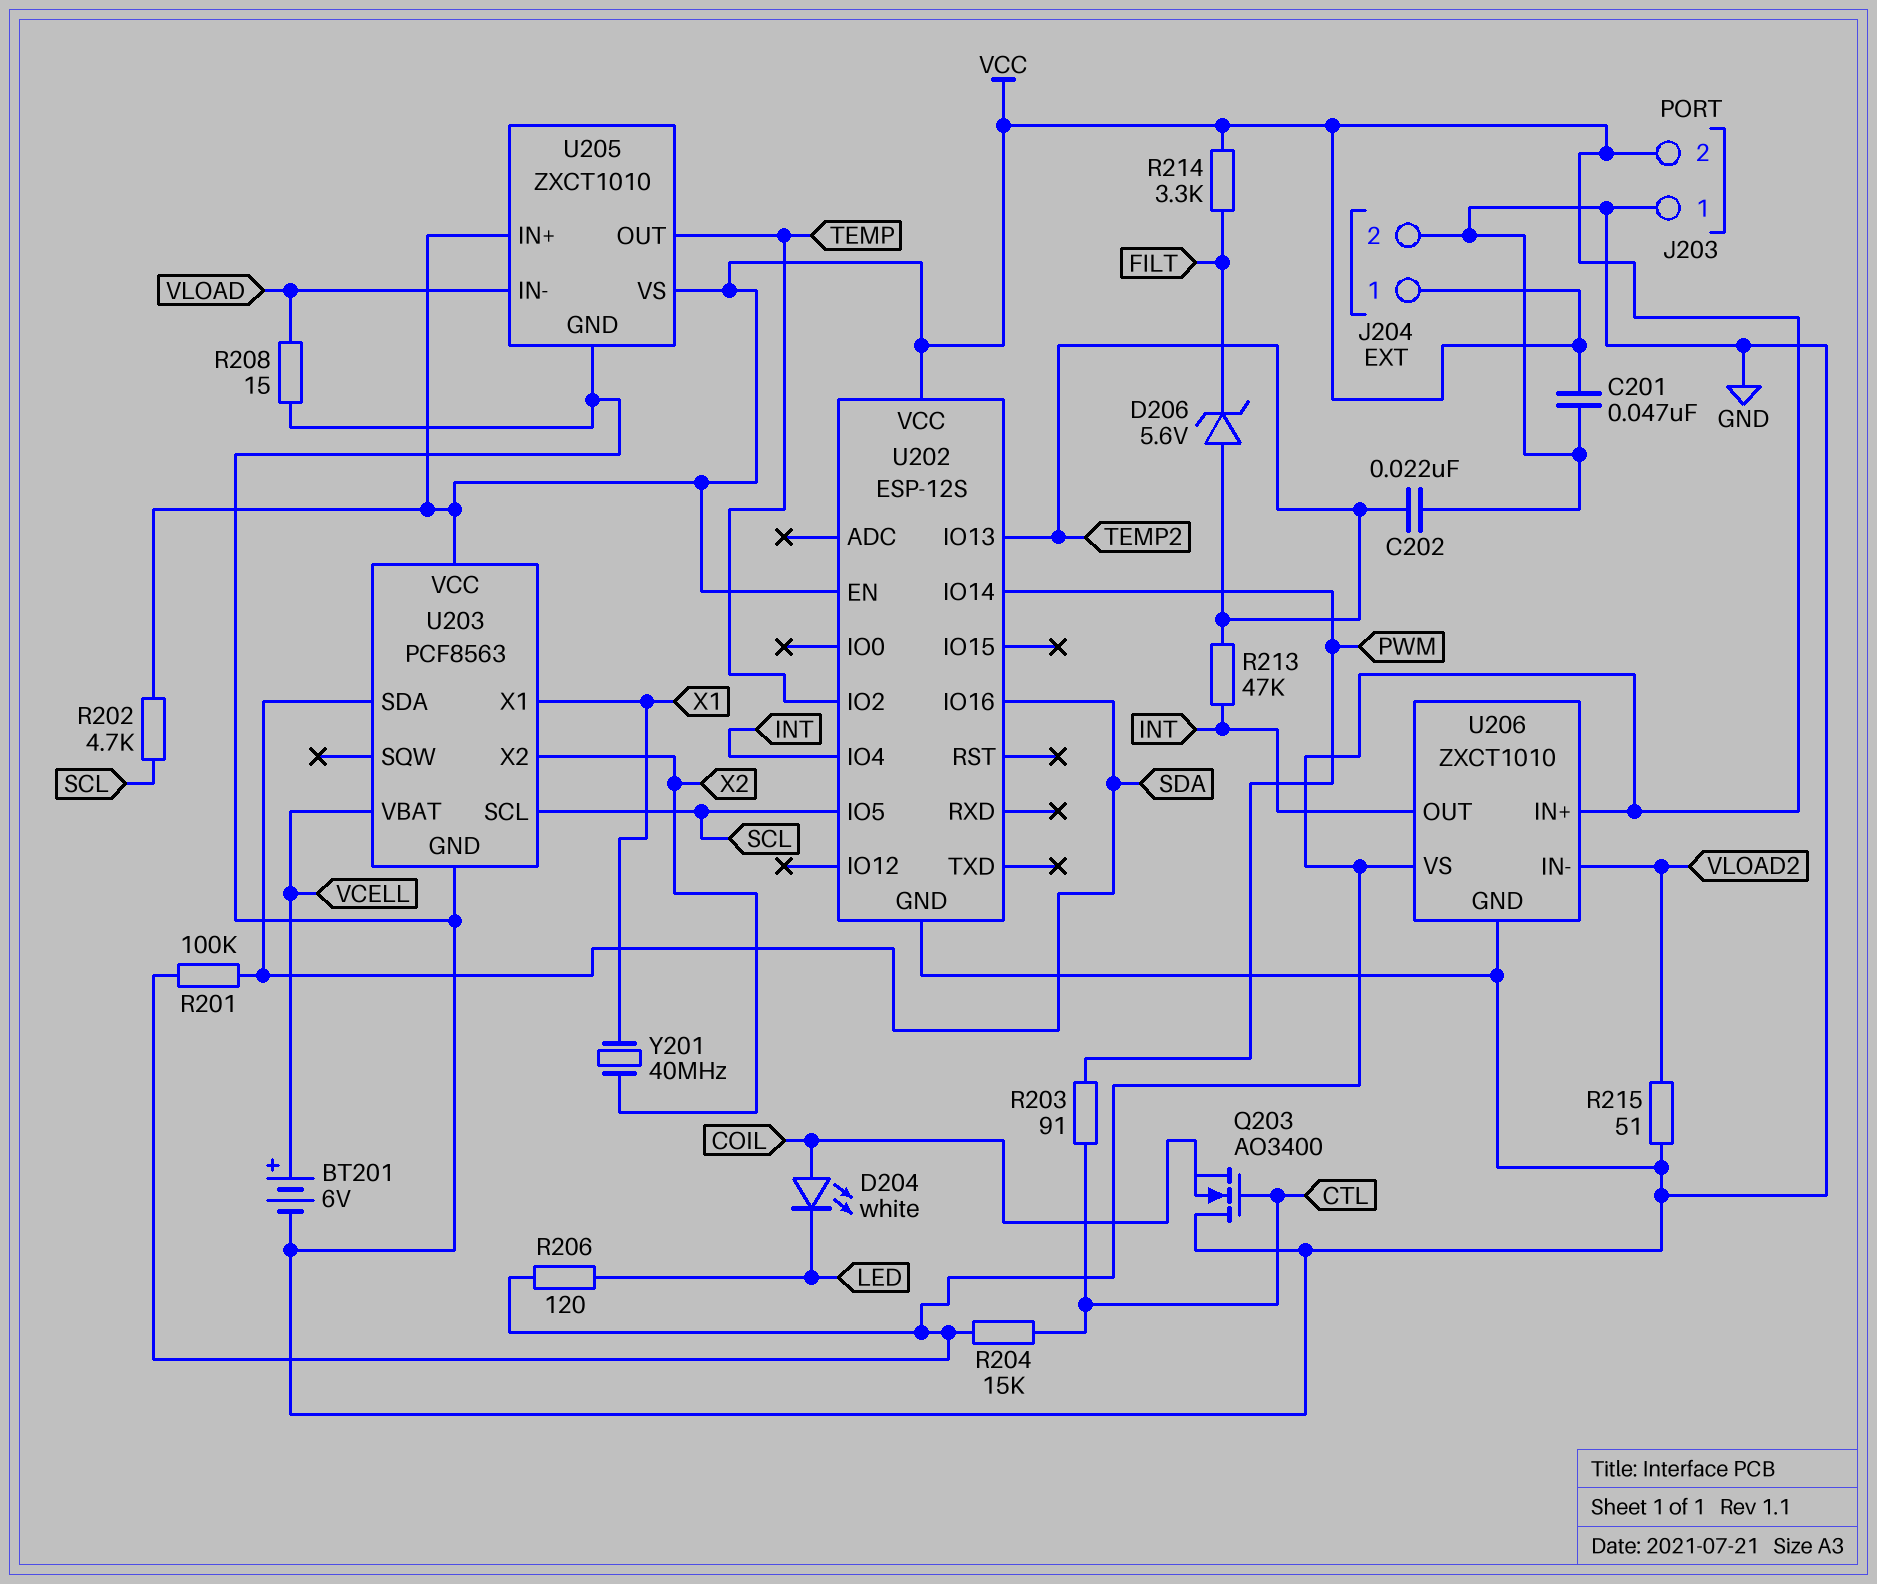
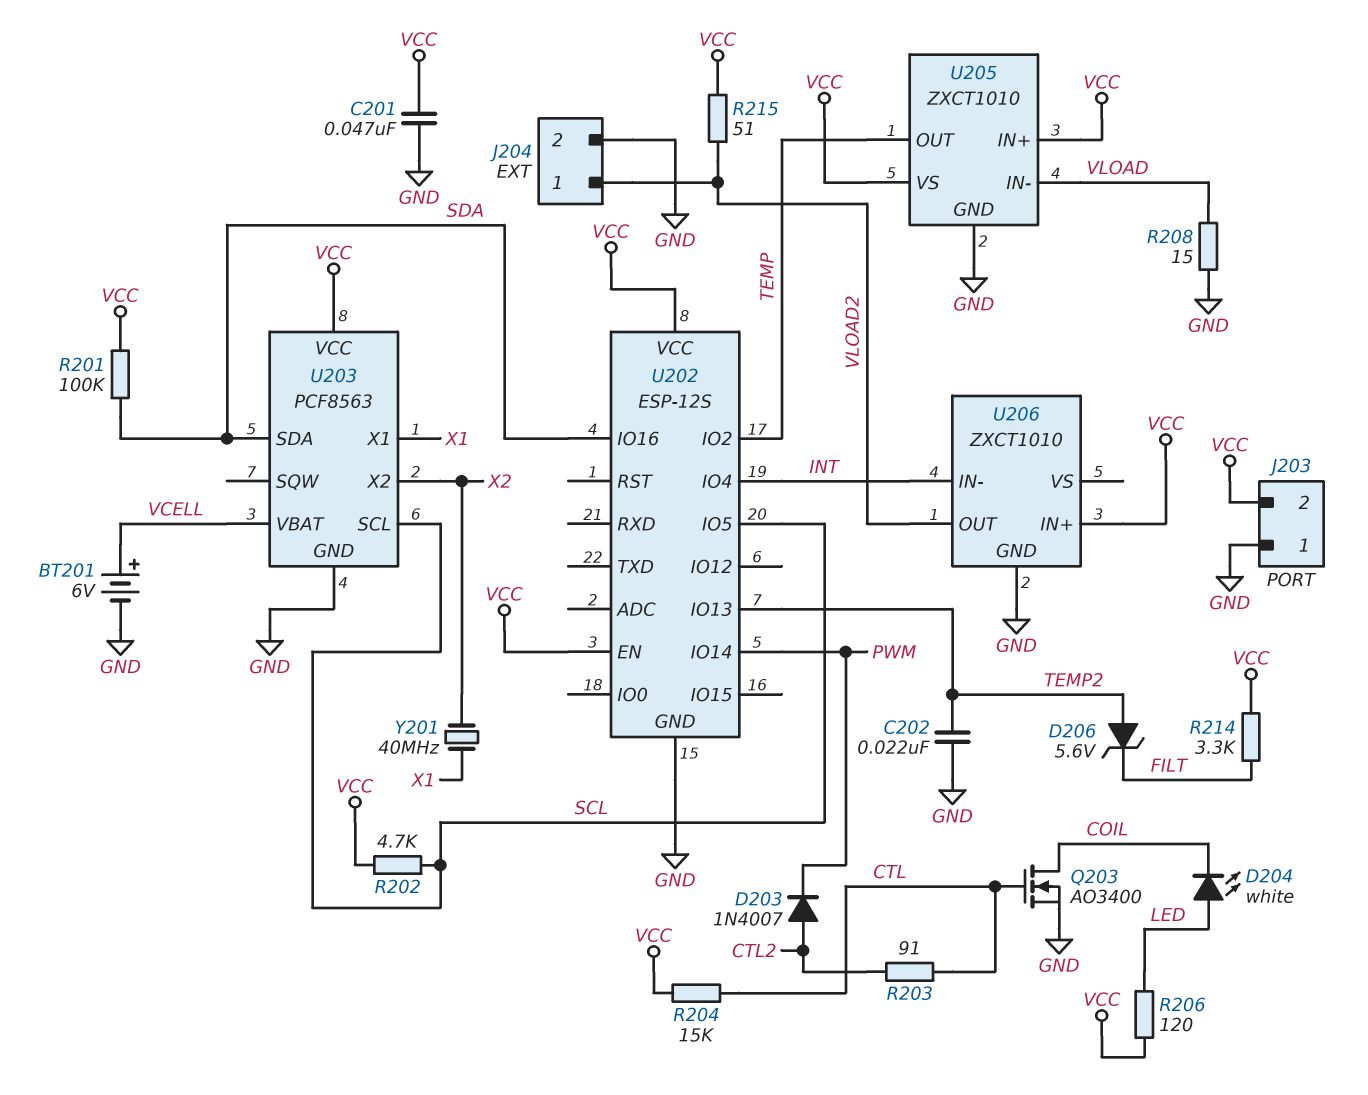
D203: none -> diode 1N4007 (A CTL2, K PWM)
D204: LED white (A COIL, K LED) -> LED white (A LED, K COIL)
J204 pin 1: VCC -> VLOAD2
Q203: NMOS AO3400 (G CTL, D GND, S COIL) -> NMOS AO3400 (G CTL, D COIL, S GND)
R203: 91 (CTL, PWM) -> 91 (CTL, CTL2)
R213: 47k (INT, TEMP2) -> none
R215: 51 (GND, VLOAD2) -> 51 (VCC, VLOAD2)
U206 pin IN-: VLOAD2 -> INT
U206 pin OUT: INT -> VLOAD2
U206 pin VS: VCC -> none

